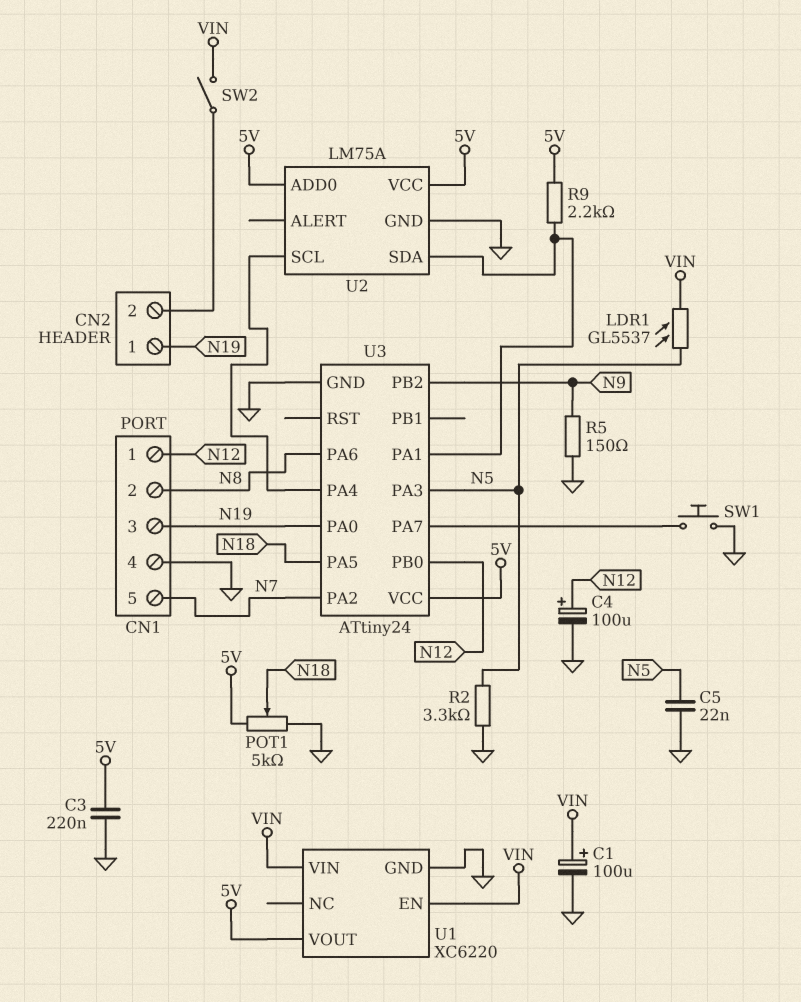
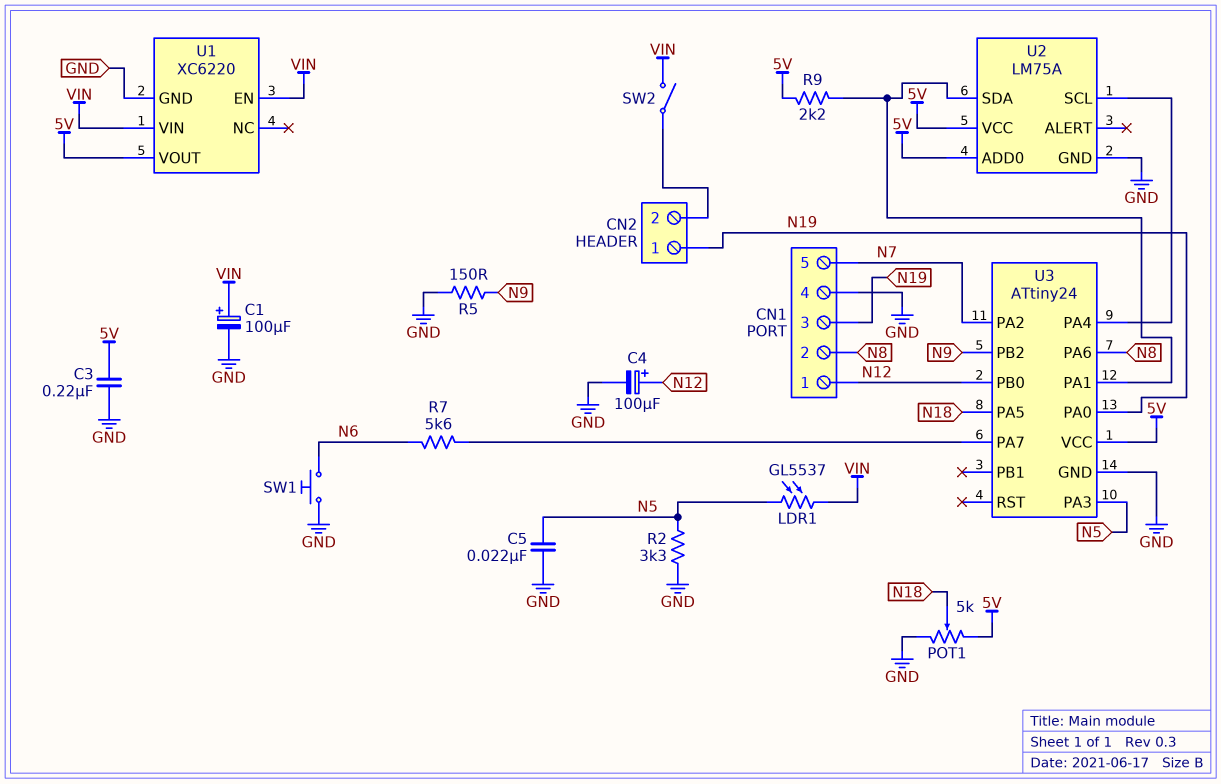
R7: none -> 5.6k (N6, U3/PA7)
SW1: button (GND, U3/PA7) -> button (GND, N6)

